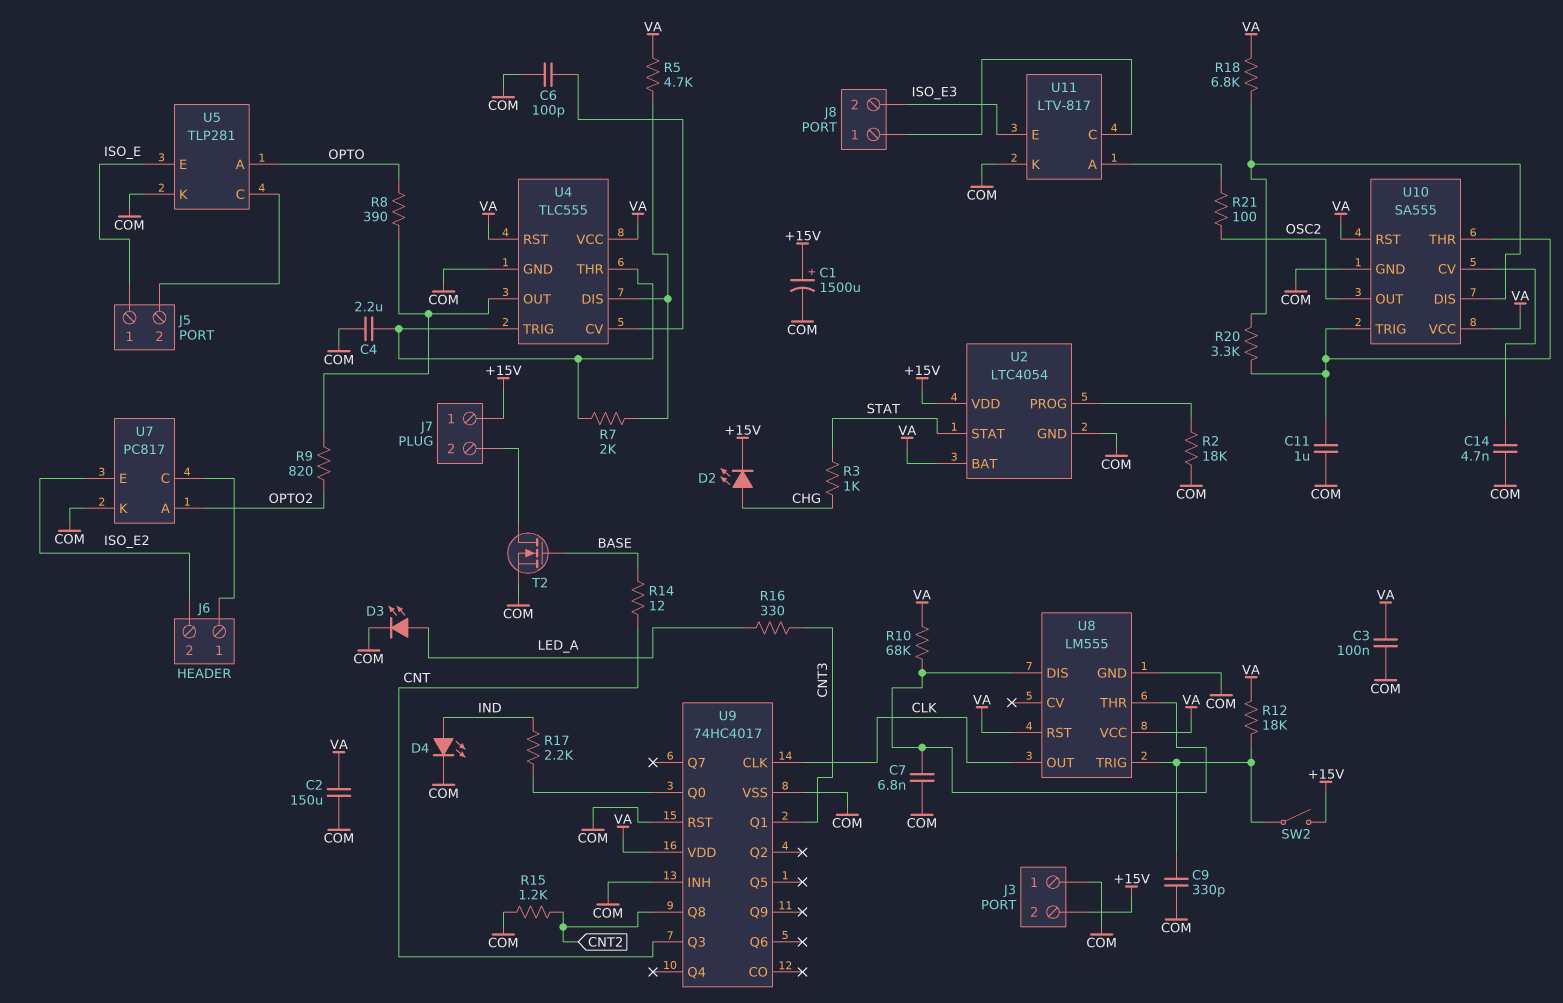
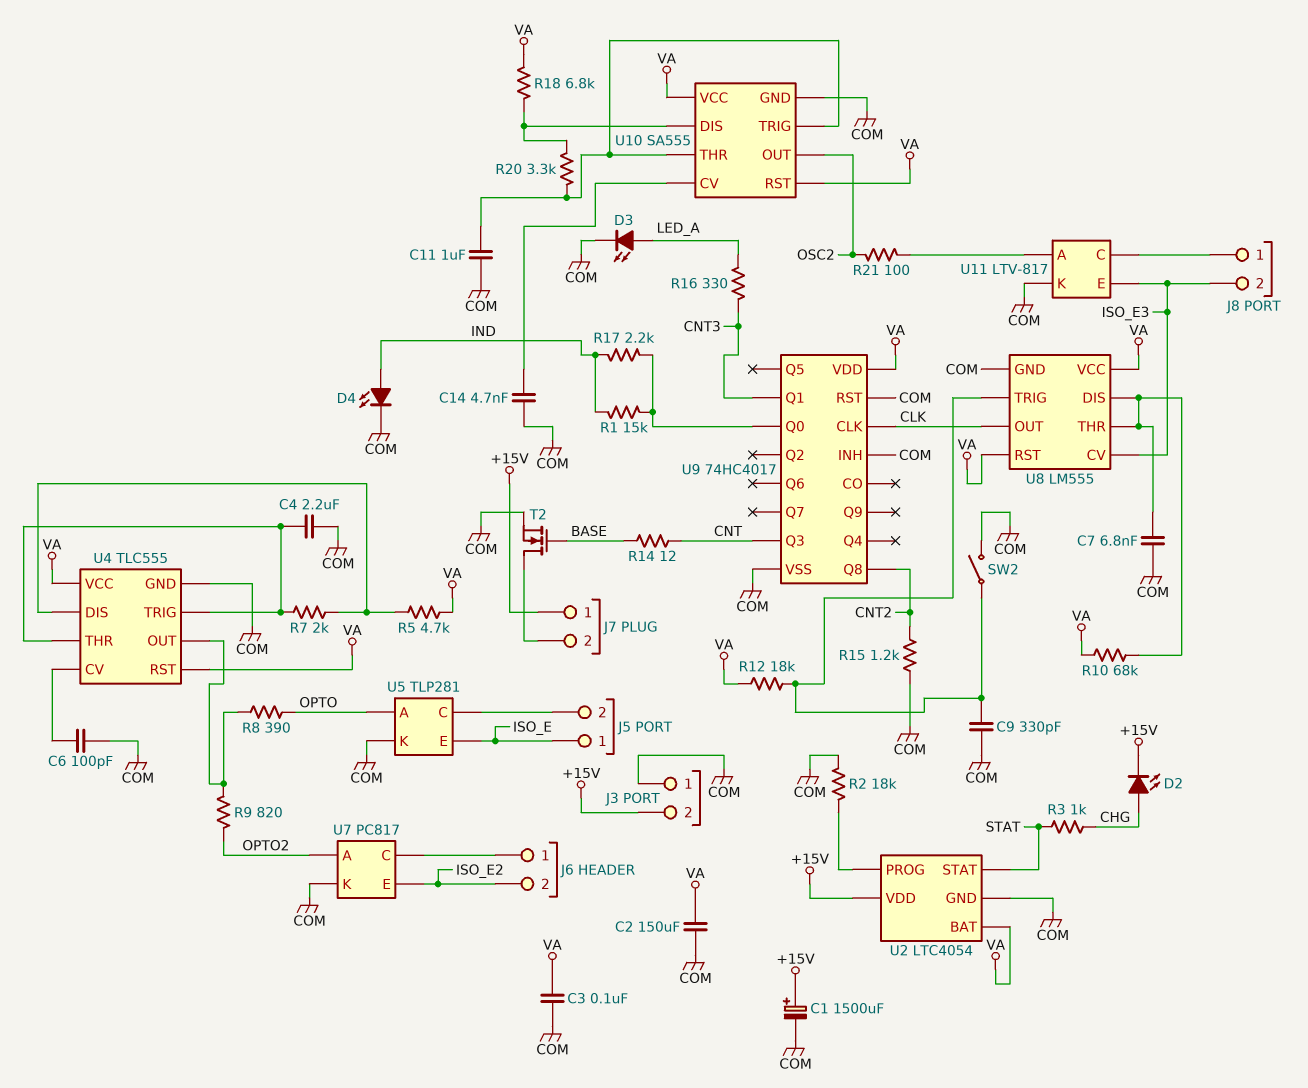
R1: none -> 15k (IND, U9/Q0)
SW2: switch (+15V, U8/TRIG) -> switch (COM, U8/TRIG)
U8 pin CV: none -> ISO_E3

